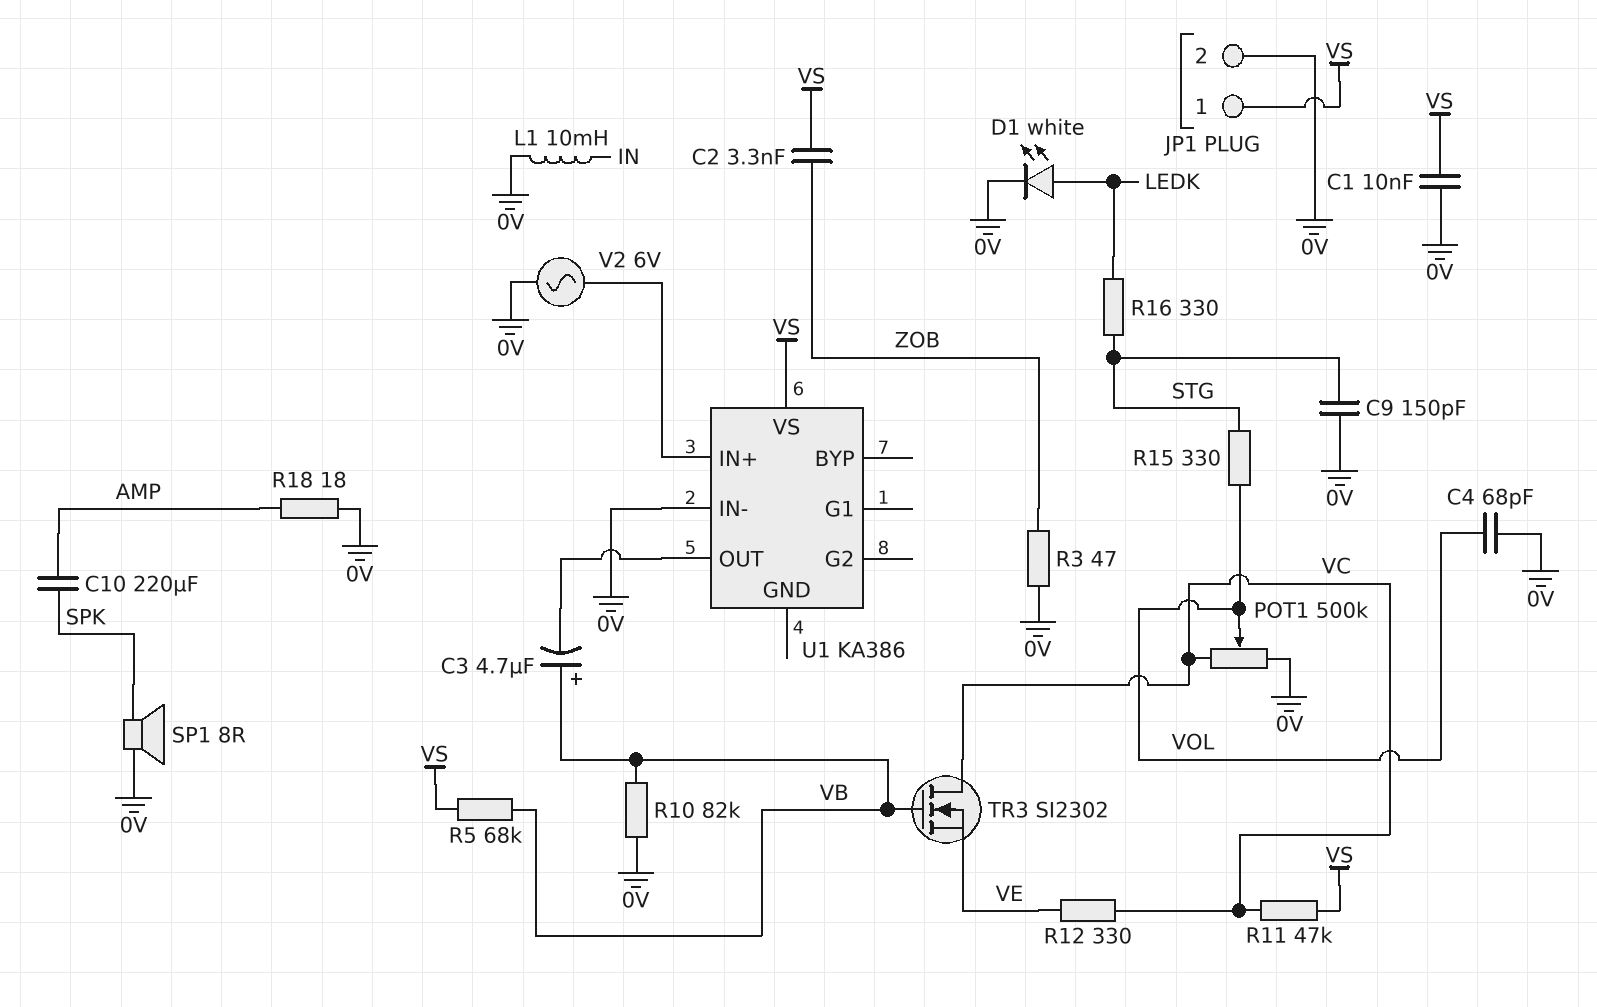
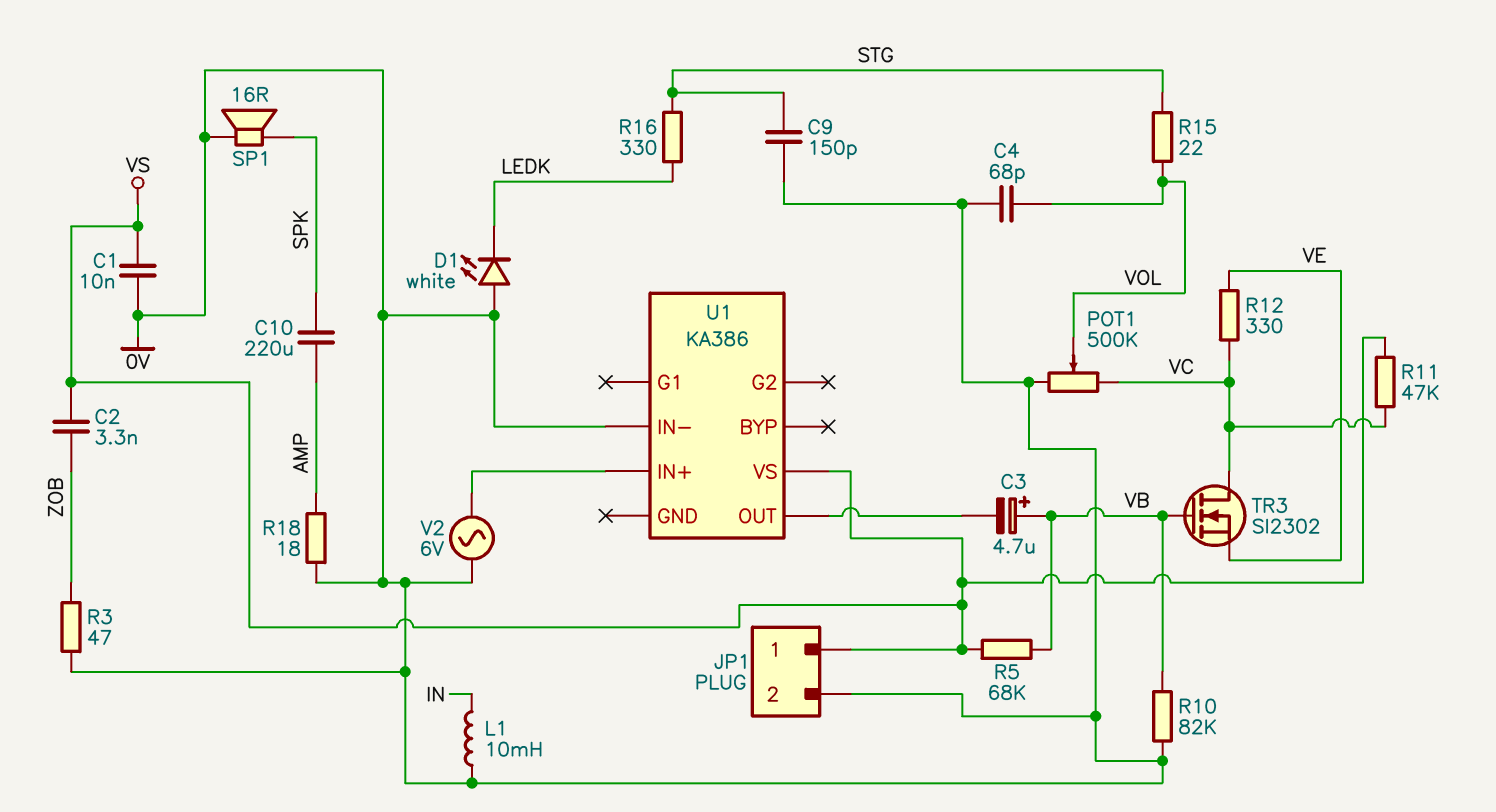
D1: LED white (A LEDK, K 0V) -> LED white (A 0V, K LEDK)
R15: 330 (STG, VOL) -> 22 (STG, VOL)
SP1: speaker 8R (0V, SPK) -> speaker 16R (0V, SPK)

